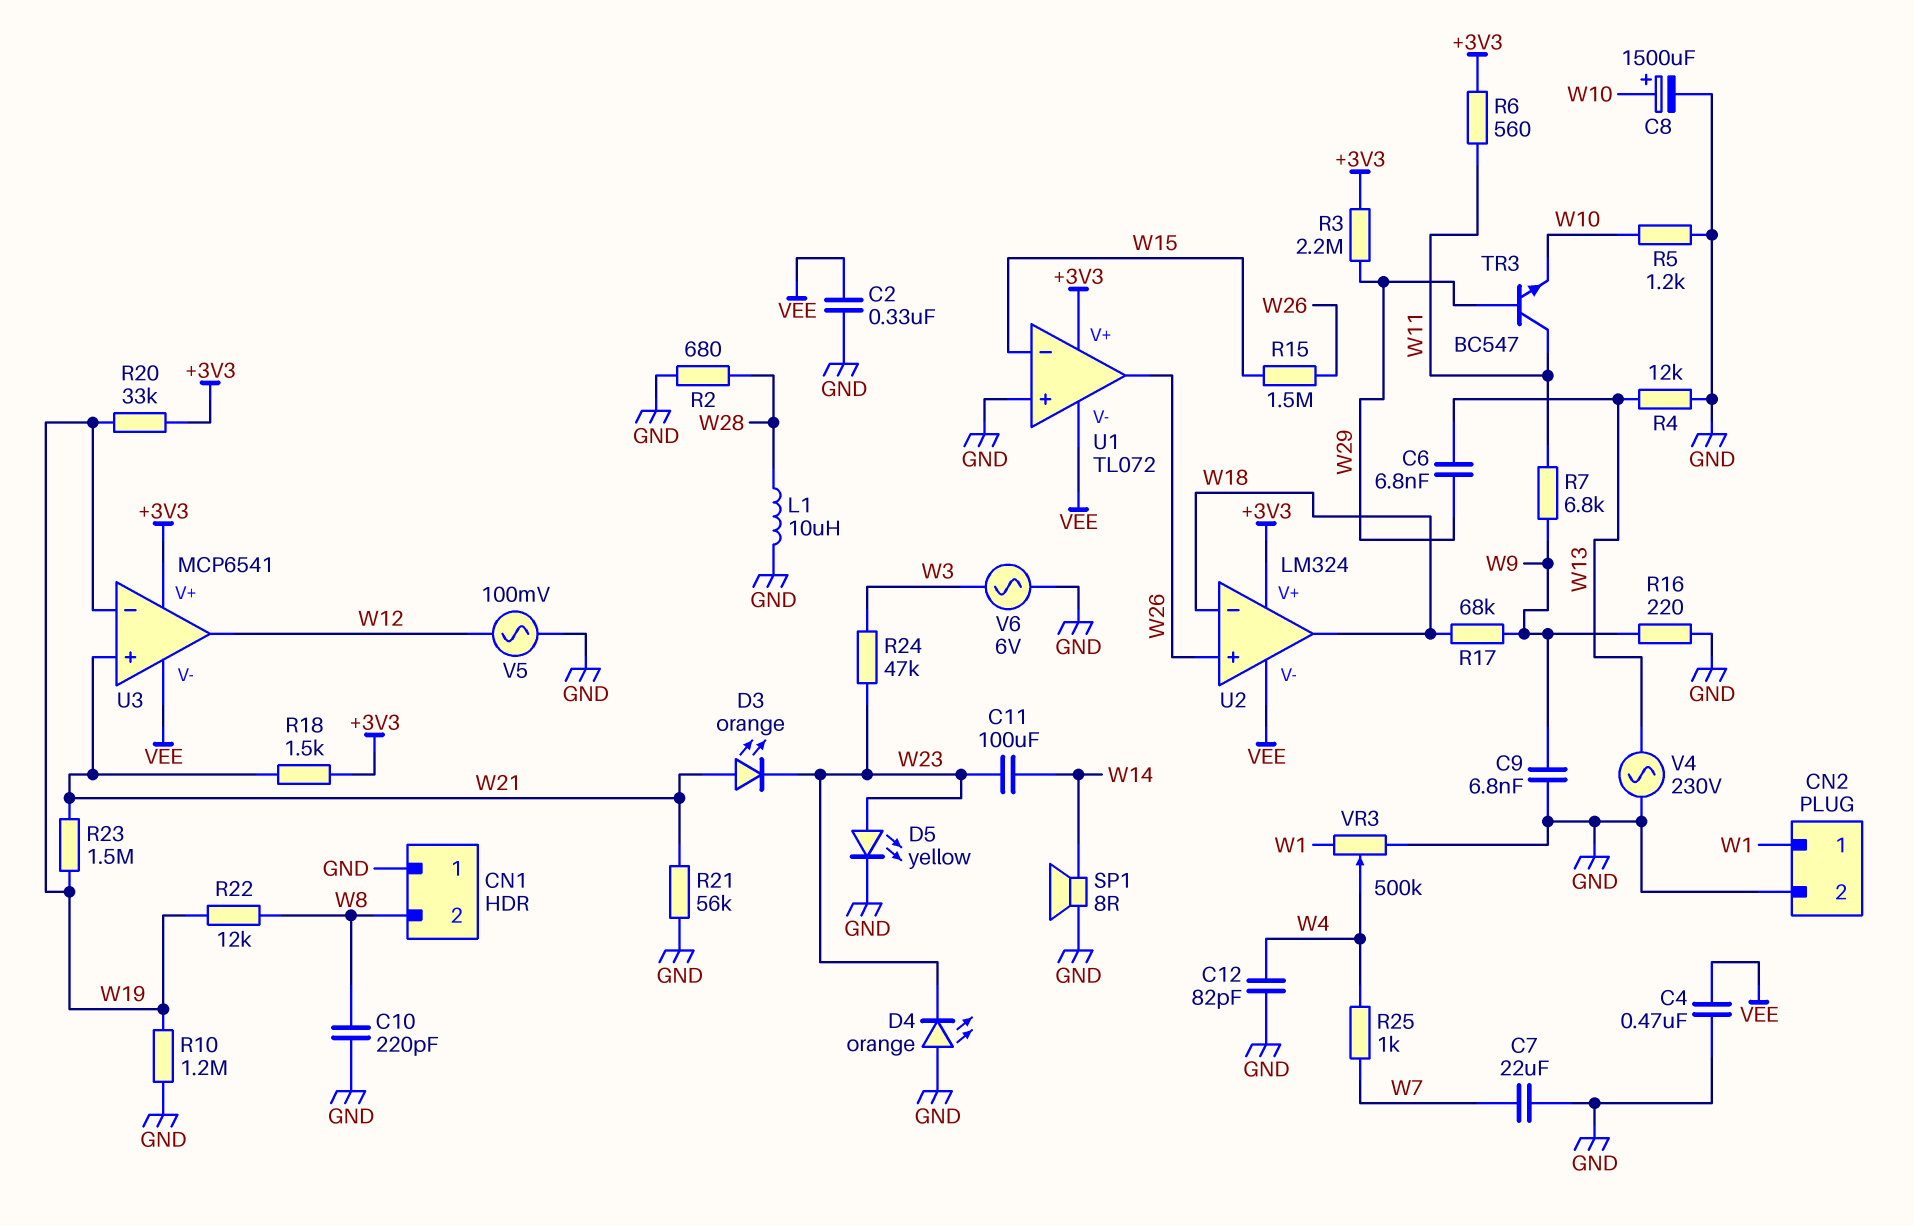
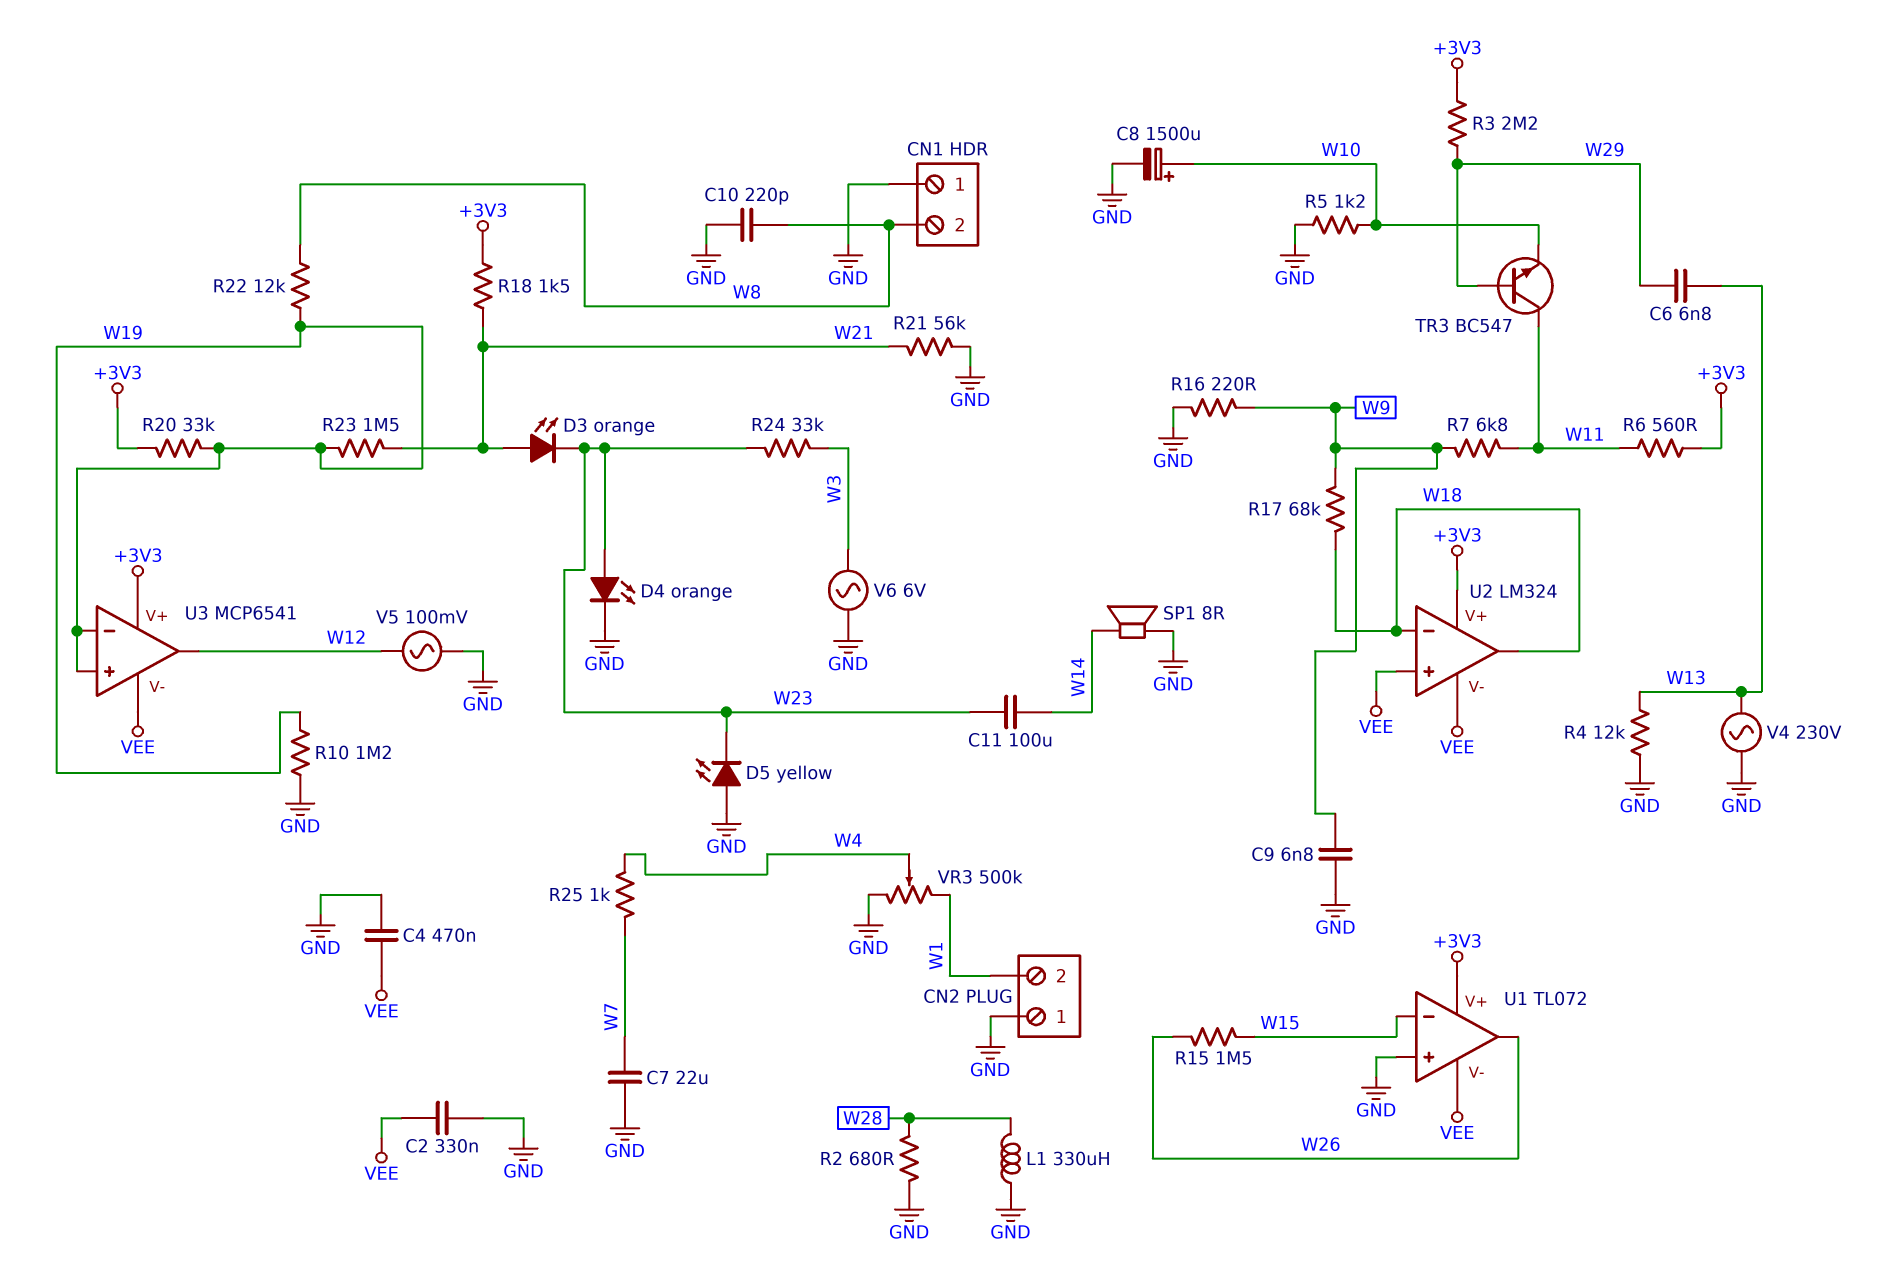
C12: 82pF (GND, W4) -> none
CN2 pin 1: W1 -> GND
CN2 pin 2: GND -> W1
D4: LED orange (A GND, K W23) -> LED orange (A W23, K GND)
D5: LED yellow (A W23, K GND) -> LED yellow (A GND, K W23)
L1: 10uH (GND, W28) -> 330uH (GND, W28)
R24: 47k (W3, W23) -> 33k (W3, W23)
U2 pin in+: W26 -> VEE
U3 pin in+: W21 -> W19

